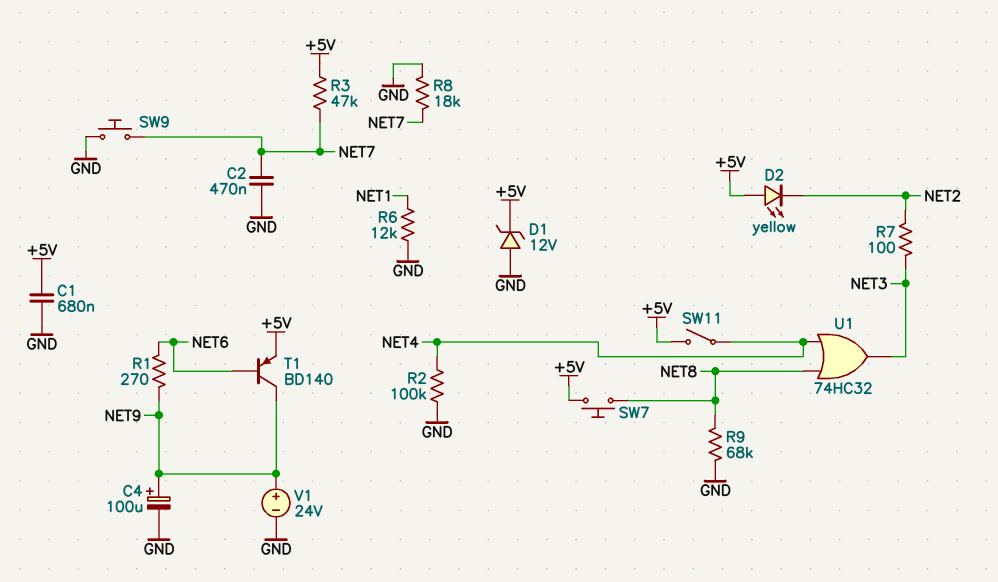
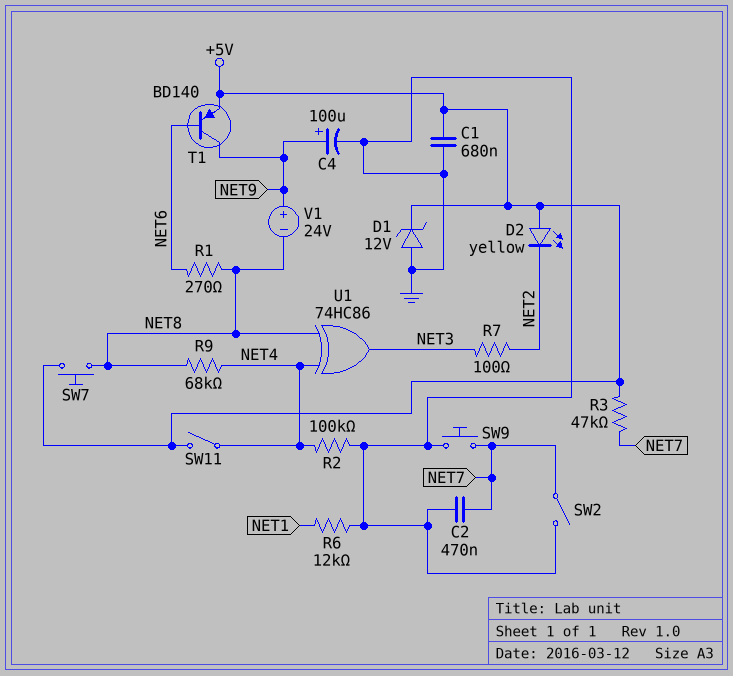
R1: 270 (NET6, NET9) -> 270 (NET6, NET8)
R8: 18k (GND, NET7) -> none
R9: 68k (GND, NET8) -> 68k (NET4, NET8)
SW2: none -> switch (GND, NET7)
U1: OR 74HC32 (in NET4, in NET8, out NET3) -> XOR 74HC86 (in NET4, in NET8, out NET3)
V1: 24V (plus NET9, minus GND) -> 24V (plus NET9, minus NET8)

